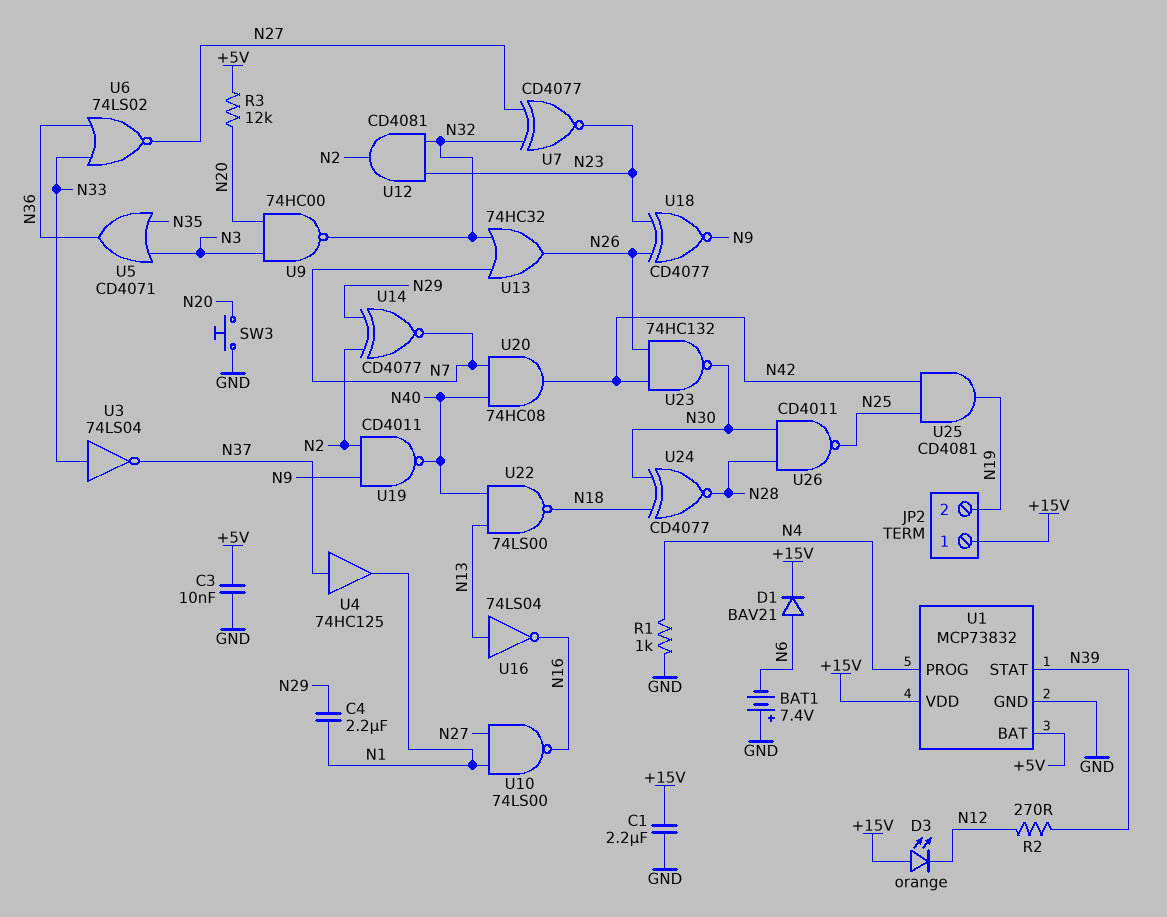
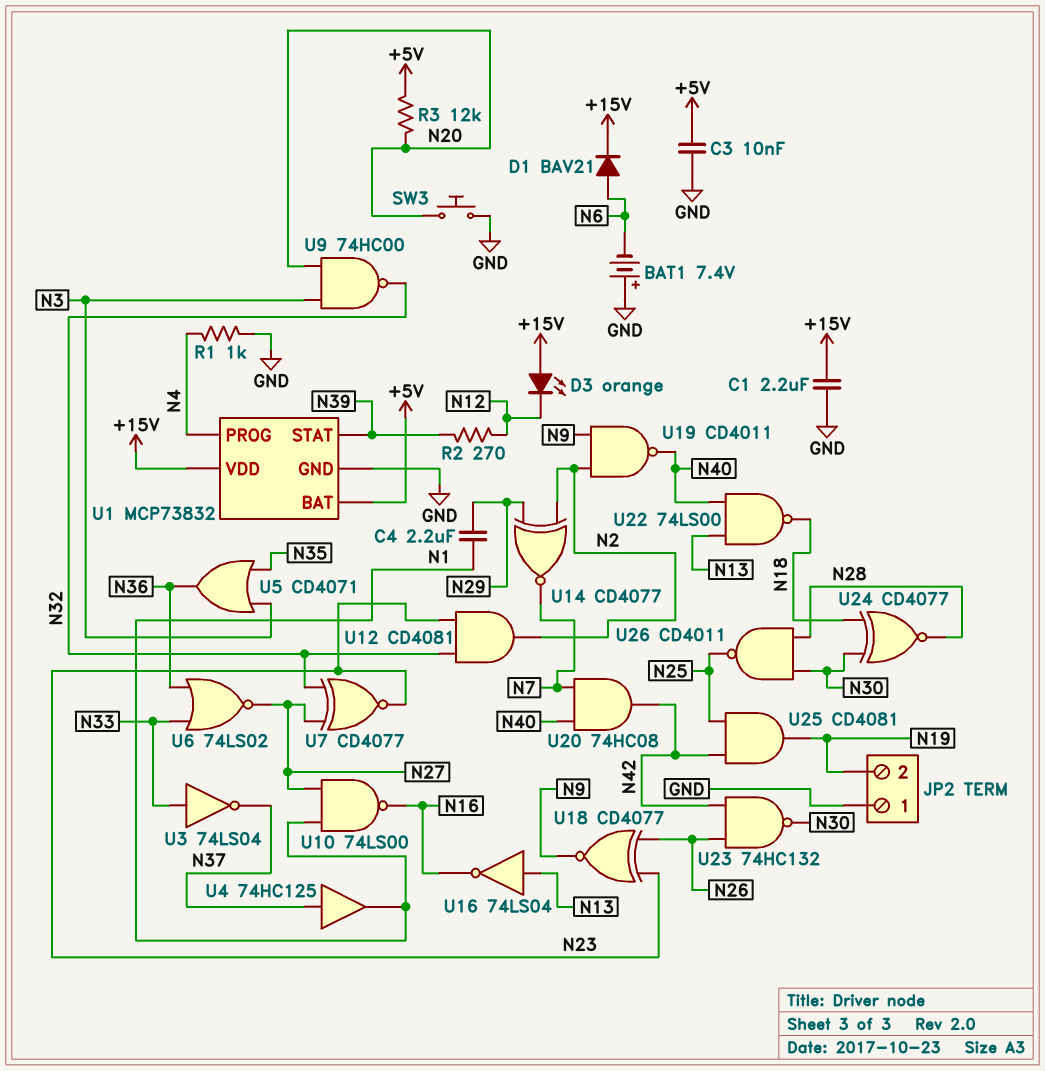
JP2 pin 1: +15V -> GND
U13: OR 74HC32 (in N7, in N32, out N26) -> none

